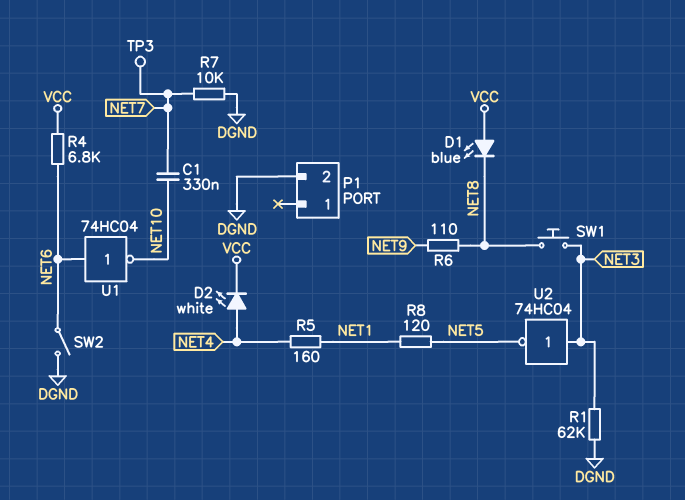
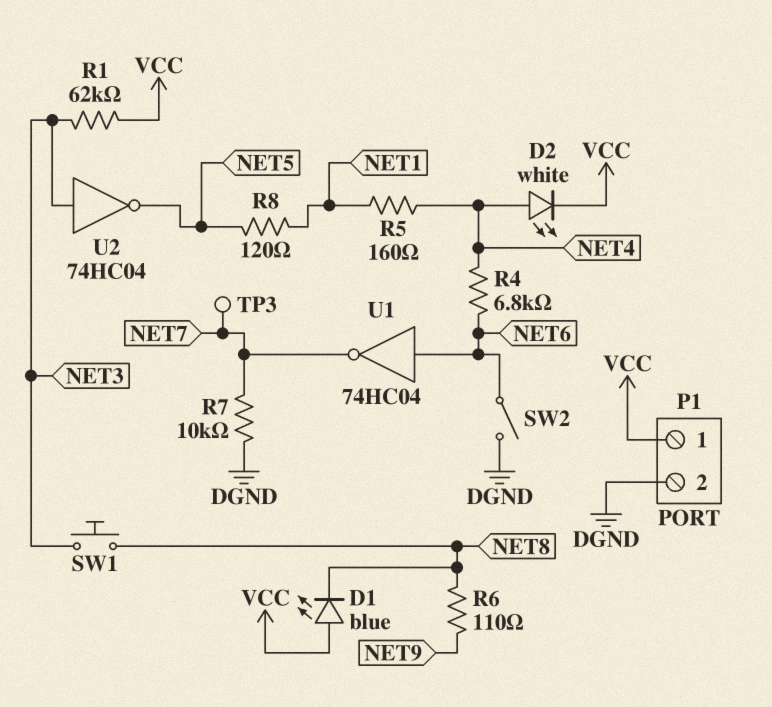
C1: 330nF (NET7, NET10) -> none
P1 pin 1: none -> VCC
R1: 62k (DGND, NET3) -> 62k (NET3, VCC)
R4: 6.8k (NET6, VCC) -> 6.8k (NET4, NET6)
U1: NOT 74HC04 (in NET6, out NET10) -> NOT 74HC04 (in NET6, out NET7)

